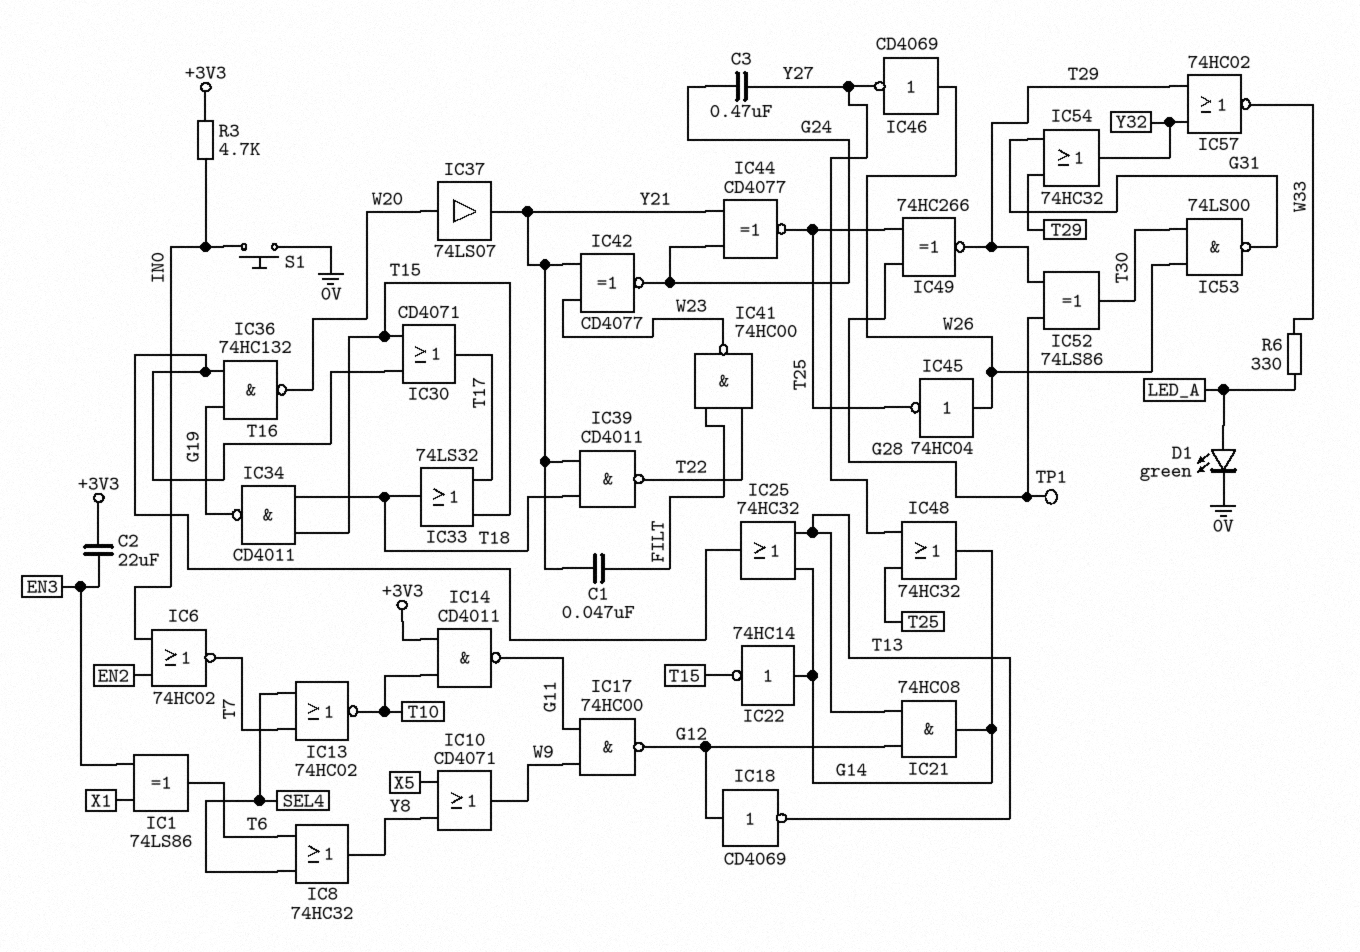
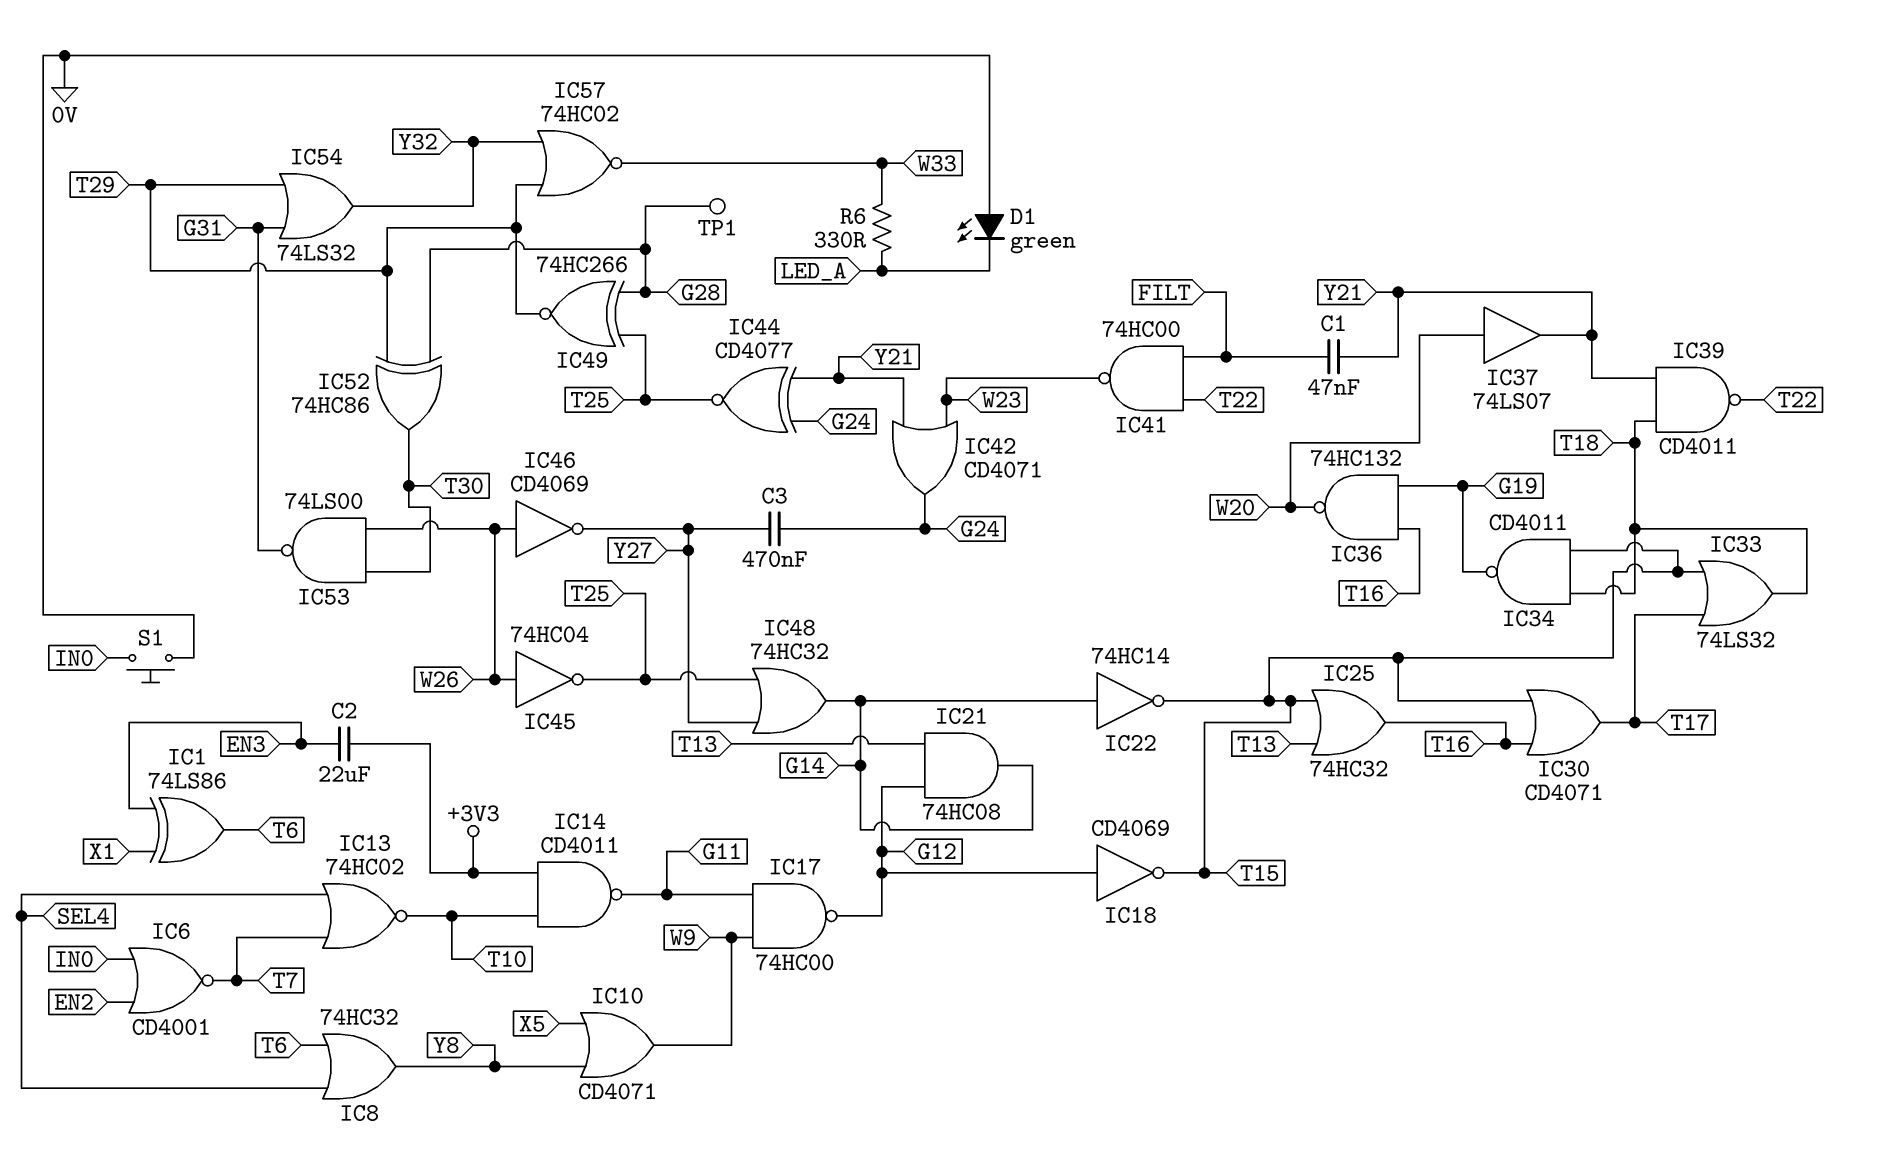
D1: LED green (A LED_A, K 0V) -> LED green (A 0V, K LED_A)
IC6: NOR 74HC02 (in EN2, in IN0, out T7) -> NOR CD4001 (in EN2, in IN0, out T7)
IC18: NOT CD4069 (in G12, out T13) -> NOT CD4069 (in G12, out T15)
IC25: OR 74HC32 (in G14, in T13, out T16) -> OR 74HC32 (in T13, in T15, out T16)
IC42: XNOR CD4077 (in W23, in Y21, out G24) -> OR CD4071 (in W23, in Y21, out G24)
IC52: XOR 74LS86 (in G28, in T29, out T30) -> XOR 74HC86 (in G28, in T29, out T30)
IC54: OR 74HC32 (in G31, in T29, out Y32) -> OR 74LS32 (in G31, in T29, out Y32)
R3: 4.7k (+3V3, IN0) -> none

